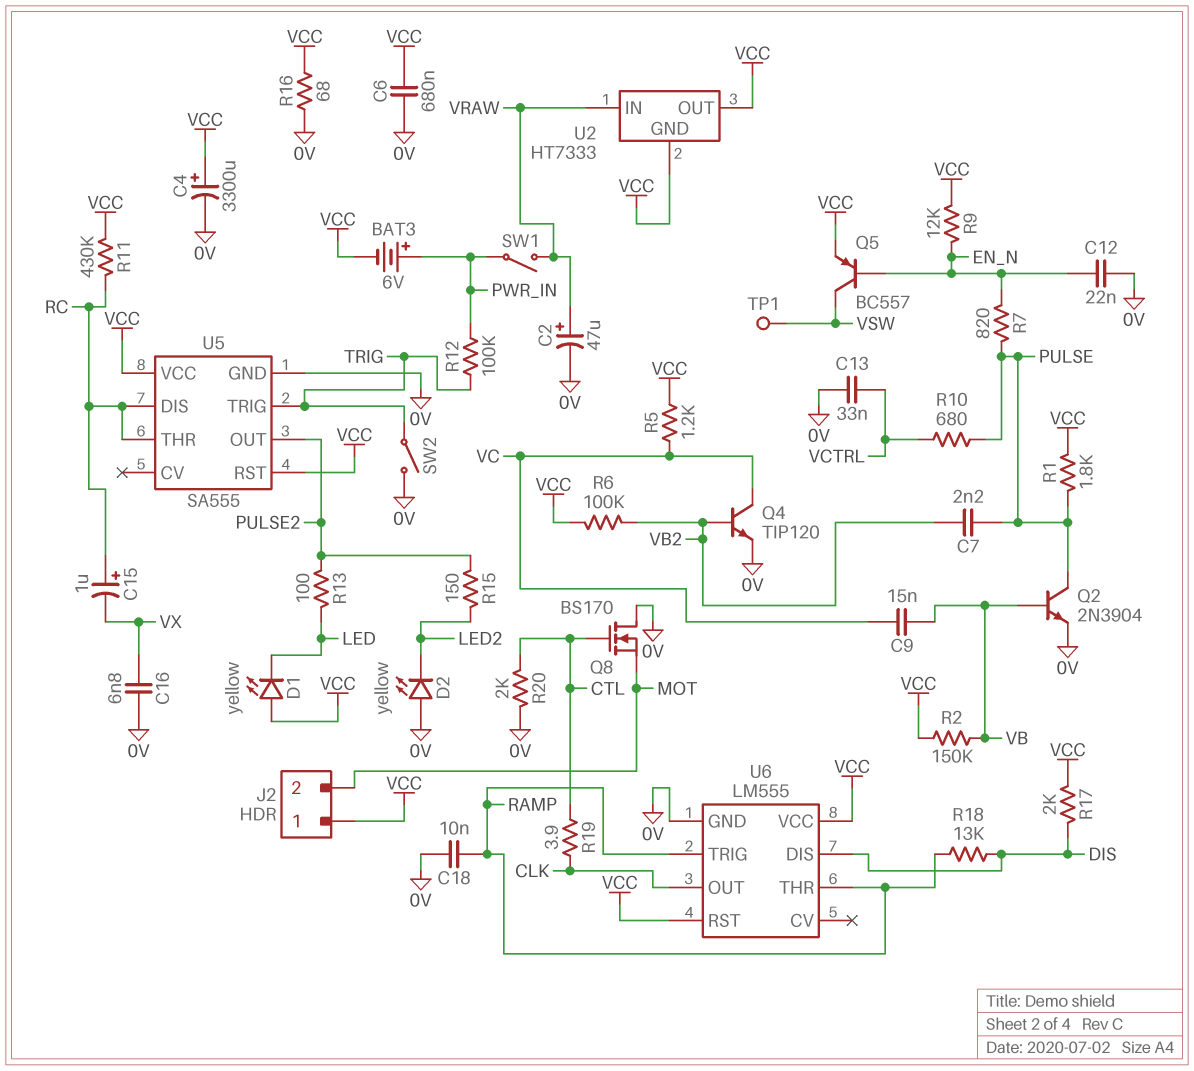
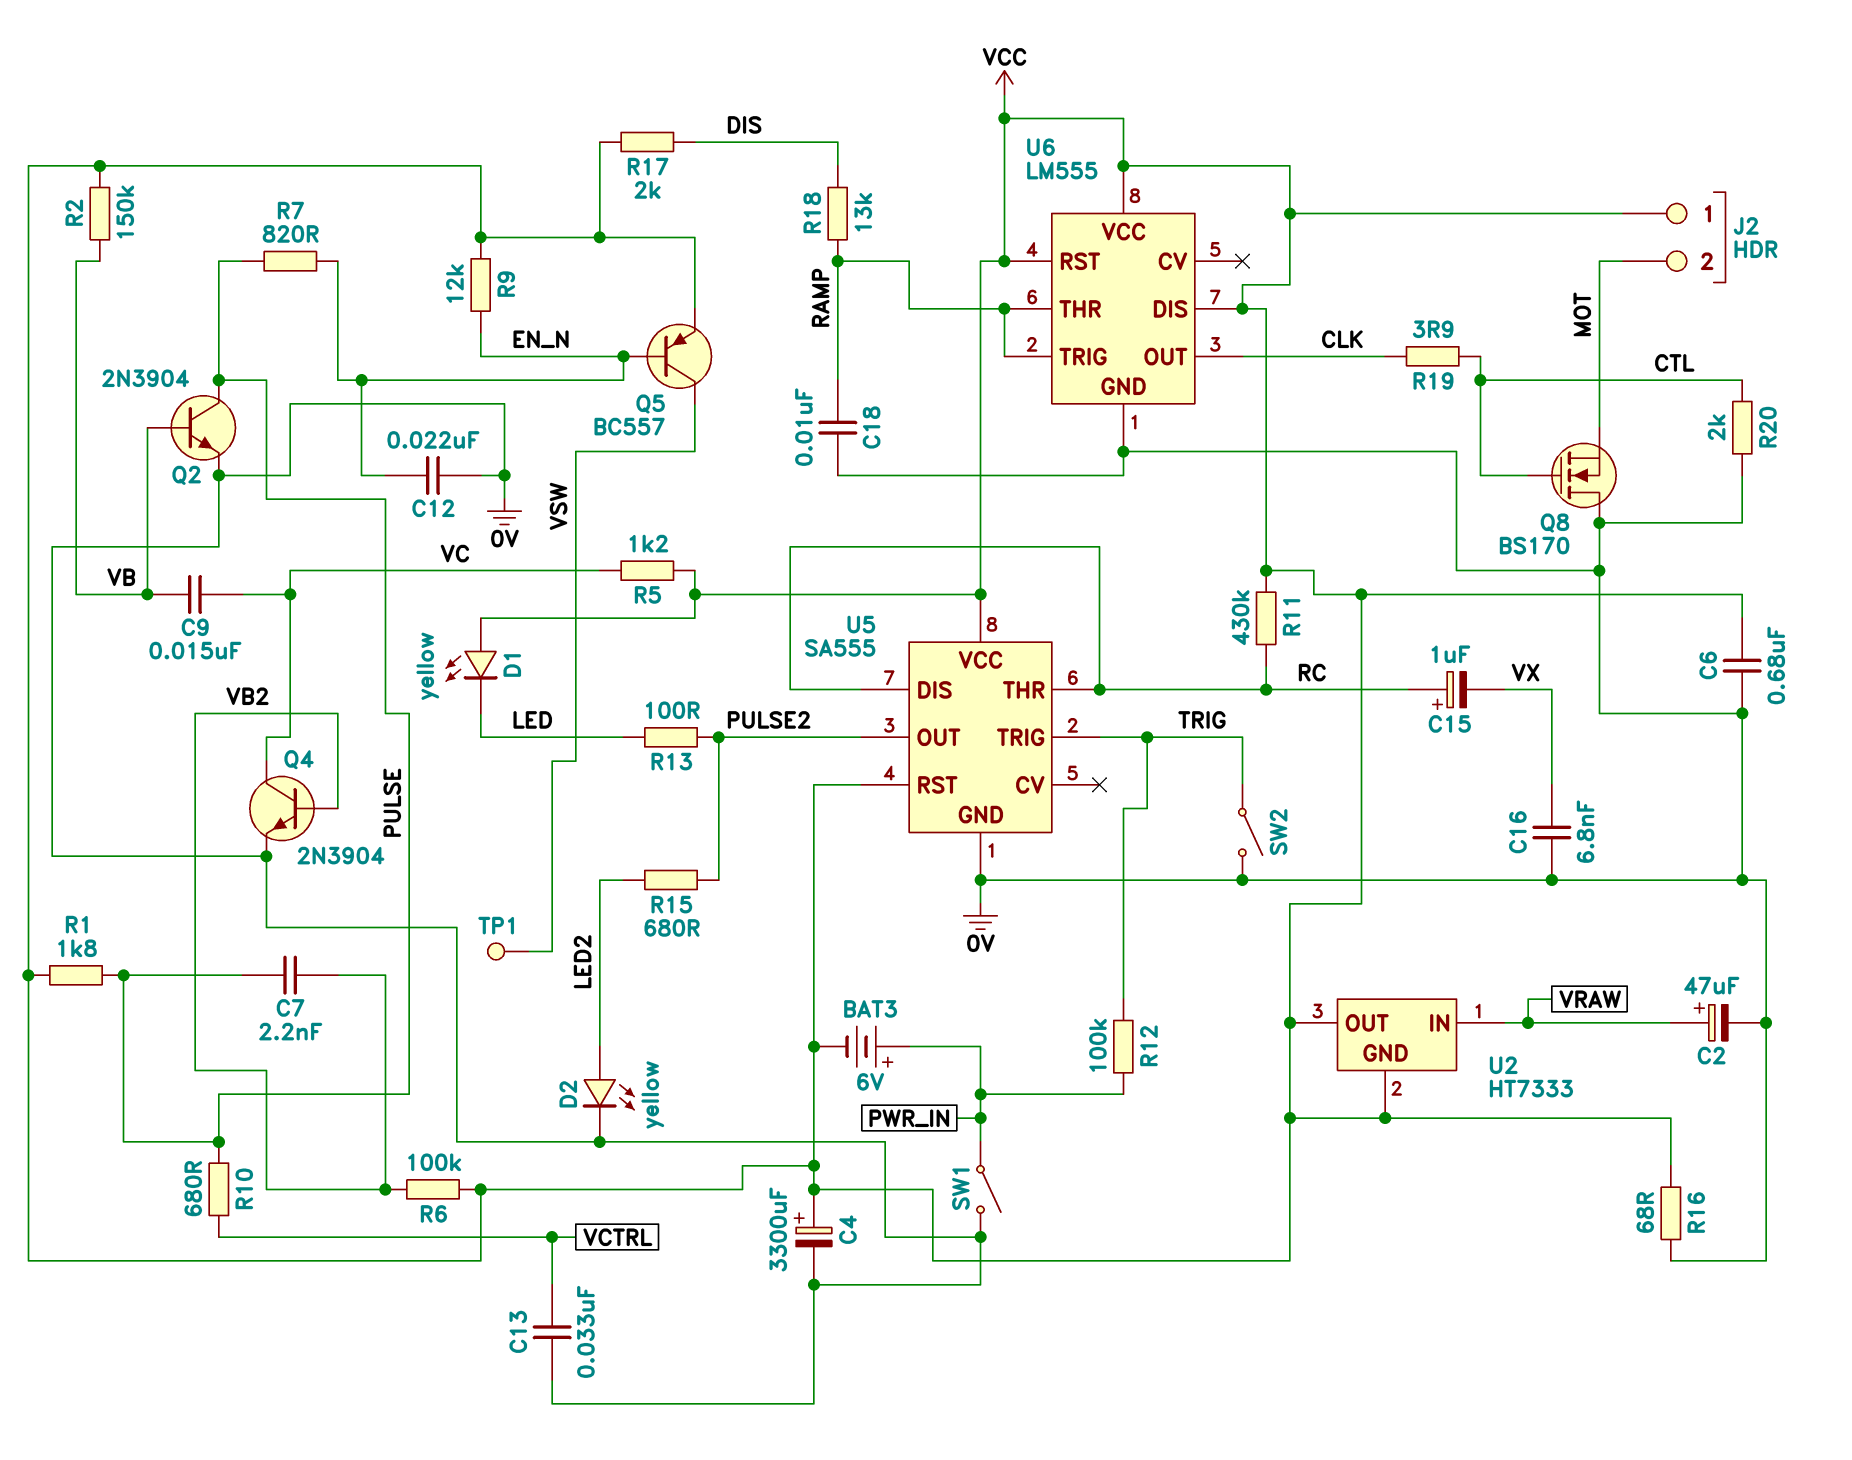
D2: LED yellow (A 0V, K LED2) -> LED yellow (A LED2, K 0V)
Q4: NPN TIP120 (B VB2, C VC, E 0V) -> NPN 2N3904 (B VB2, C VC, E 0V)
R15: 150 (LED2, PULSE2) -> 680 (LED2, PULSE2)
SW1: switch (PWR_IN, VRAW) -> switch (0V, PWR_IN)
U6 pin DIS: DIS -> VCC

